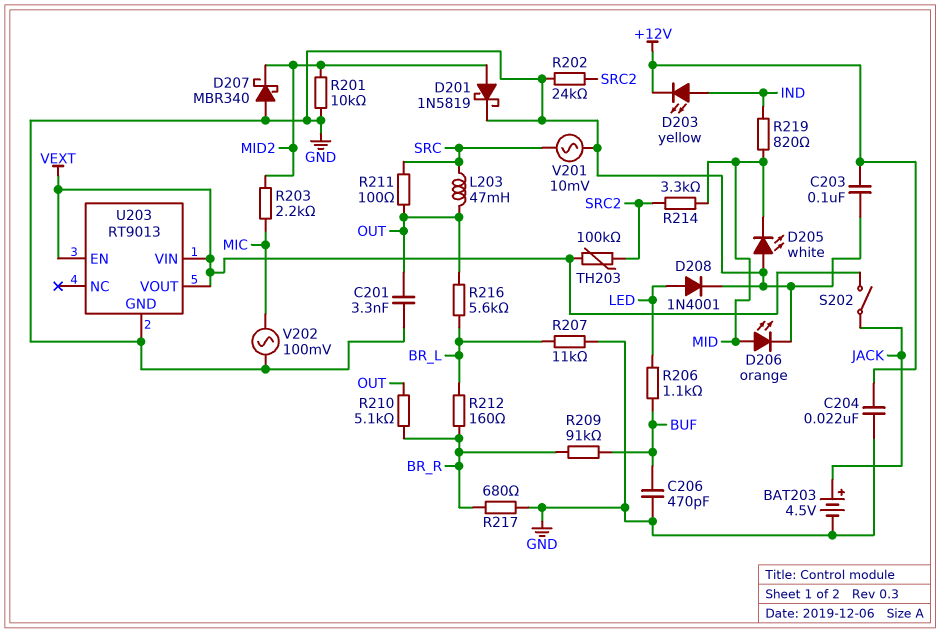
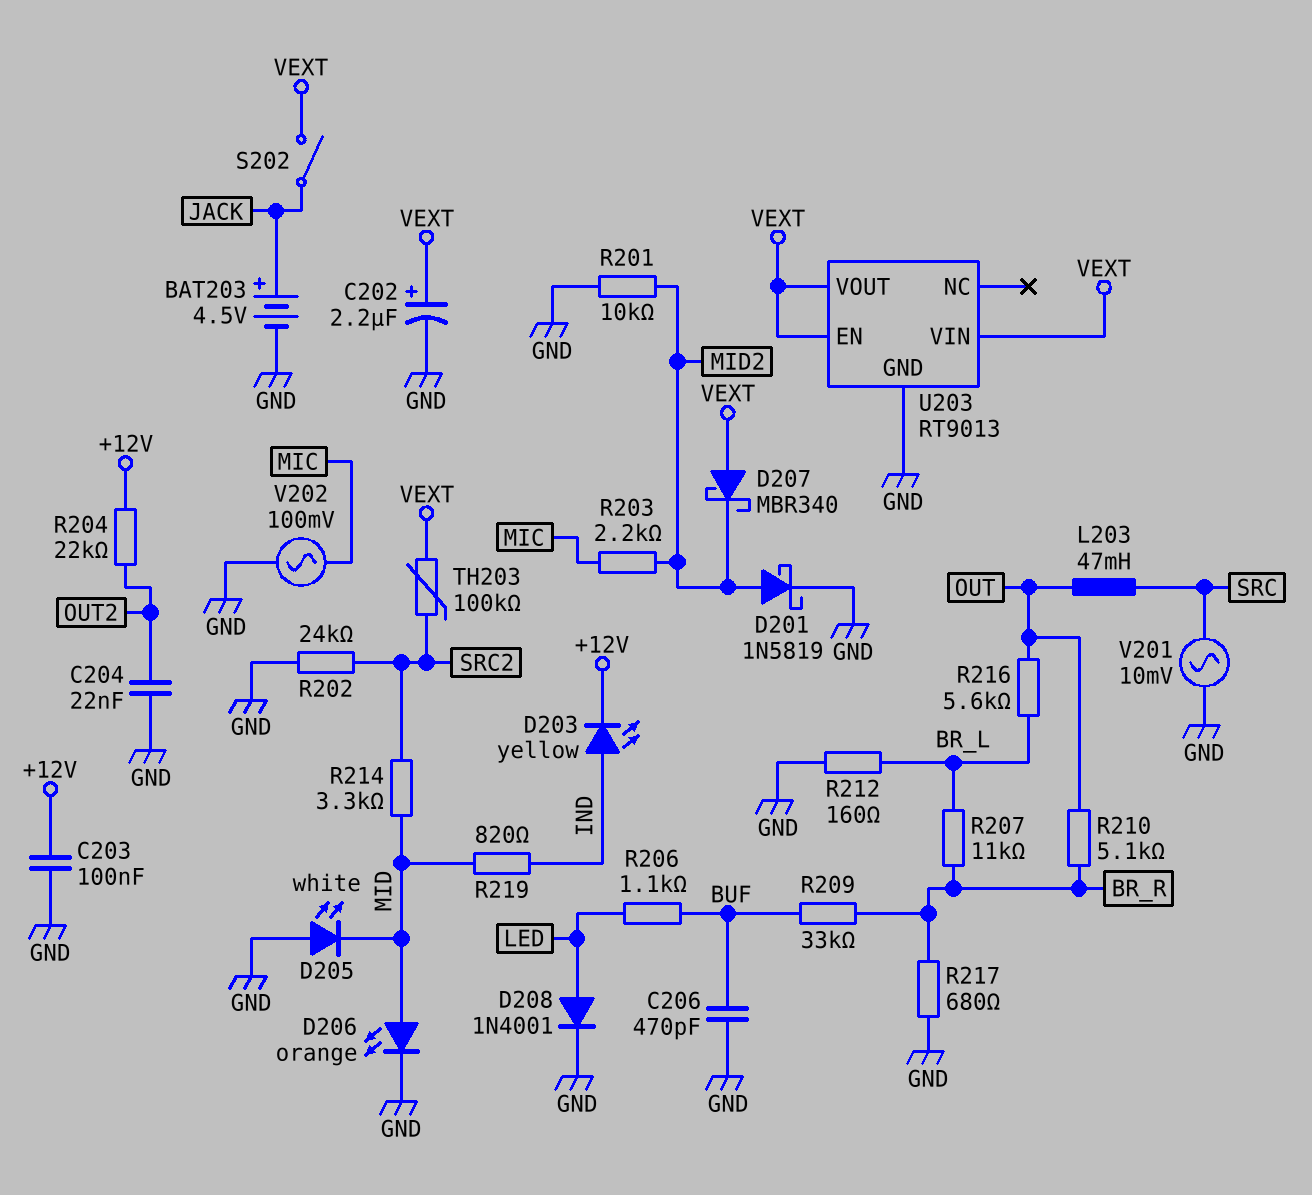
C201: 3.3nF (GND, OUT) -> none
C202: none -> 2.2uF (plus VEXT, minus GND)
C204: 22nF (+12V, GND) -> 22nF (GND, OUT2)
D207: schottky MBR340 (A GND, K MID2) -> schottky MBR340 (A VEXT, K MID2)
R204: none -> 22k (+12V, OUT2)
R207: 11k (BR_L, GND) -> 11k (BR_L, BR_R)
R209: 91k (BR_R, BUF) -> 33k (BR_R, BUF)
R211: 100 (OUT, SRC) -> none
R212: 160 (BR_L, BR_R) -> 160 (BR_L, GND)

